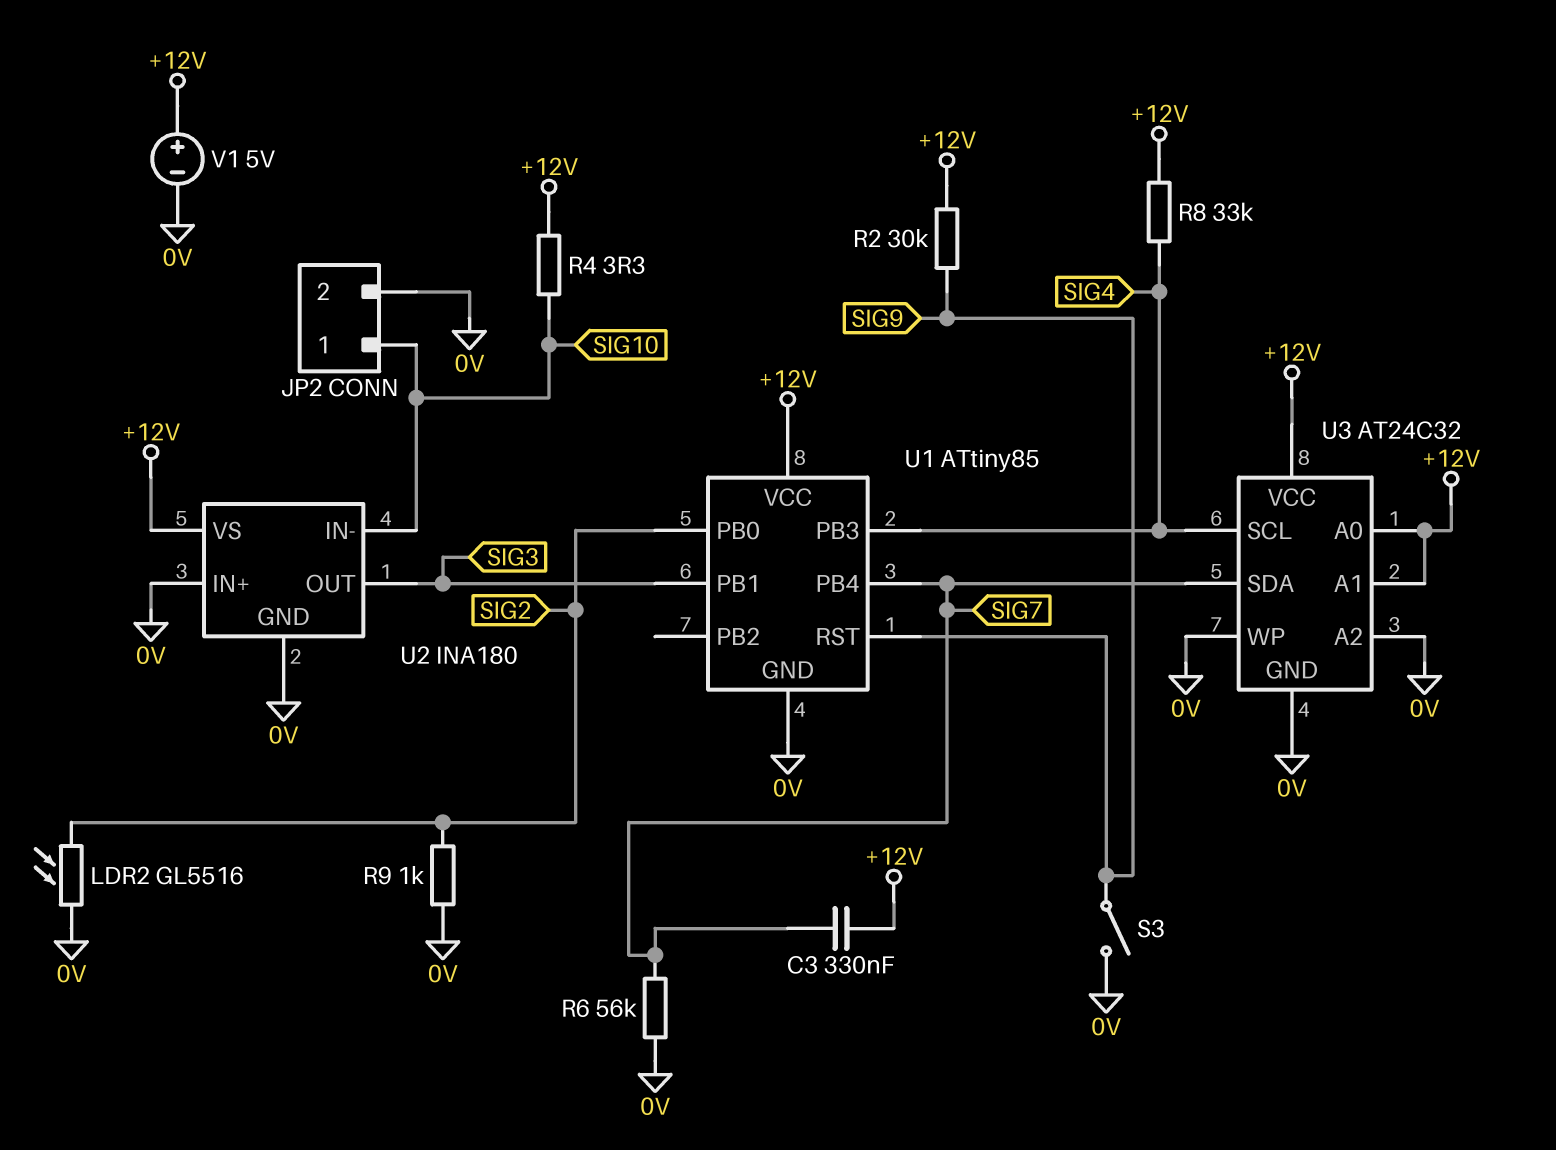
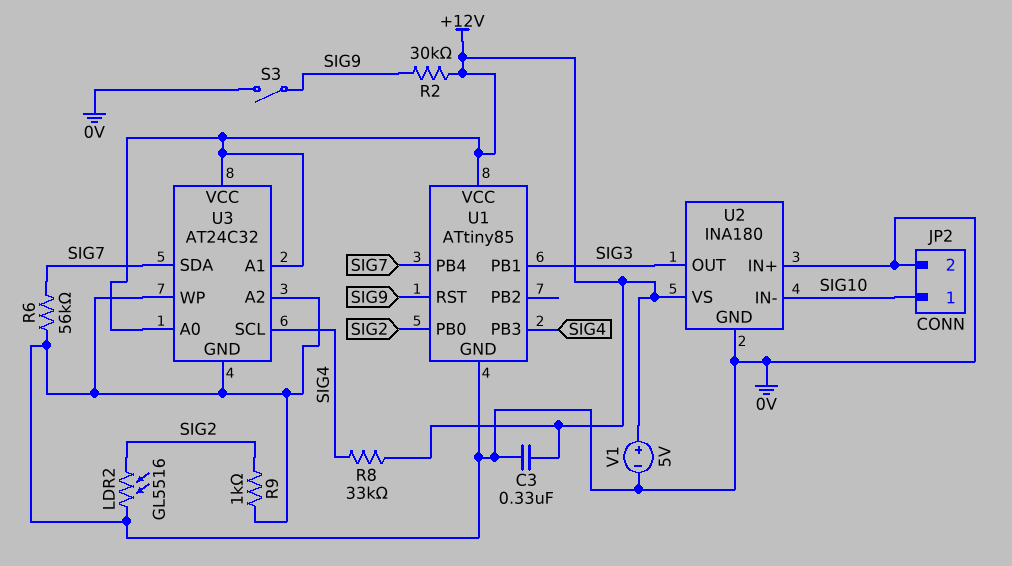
C3: 330nF (+12V, SIG7) -> 330nF (+12V, 0V)
R4: 3.3 (+12V, SIG10) -> none

